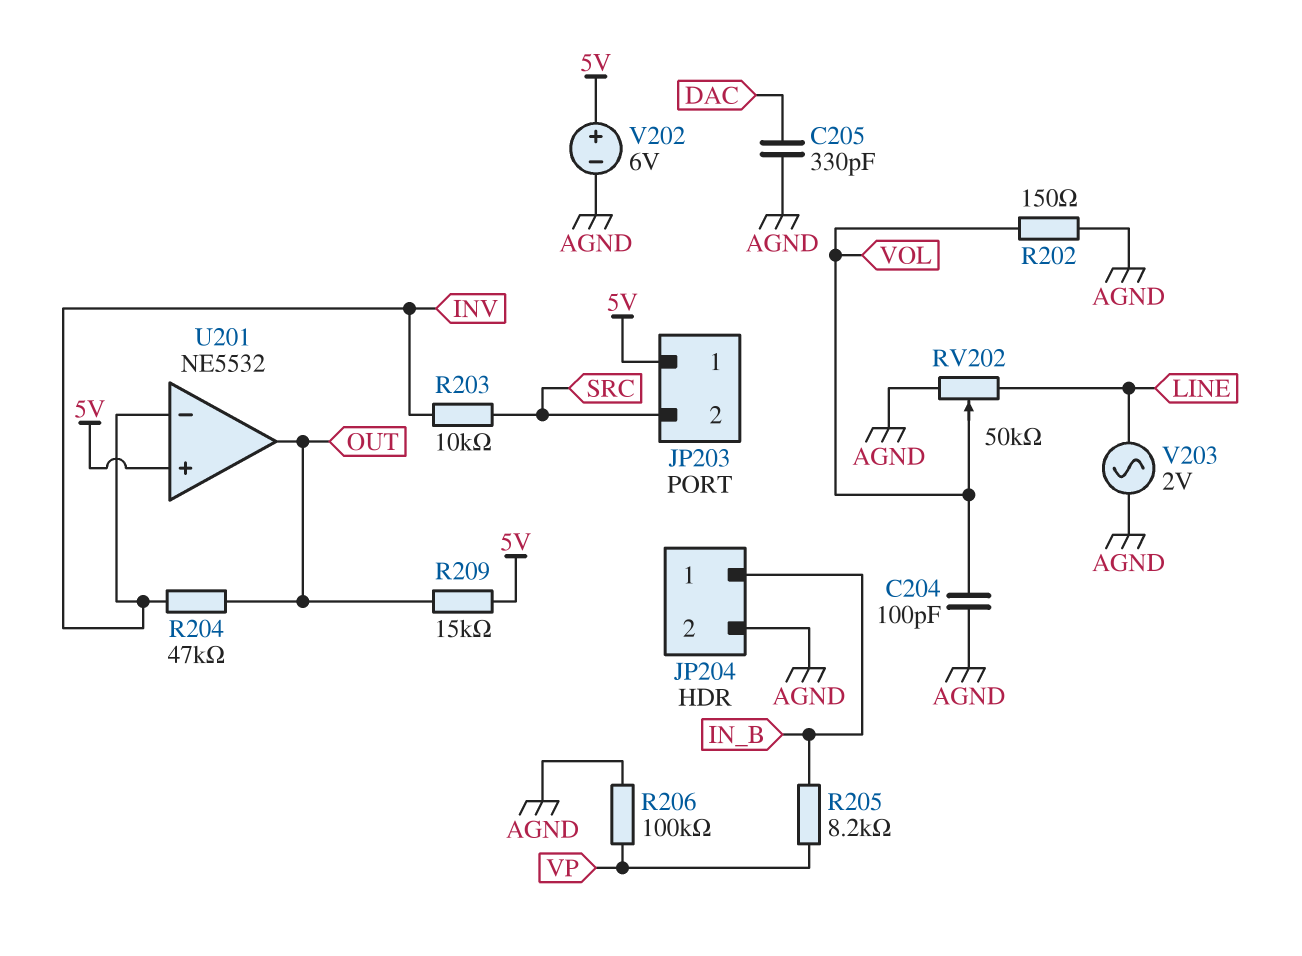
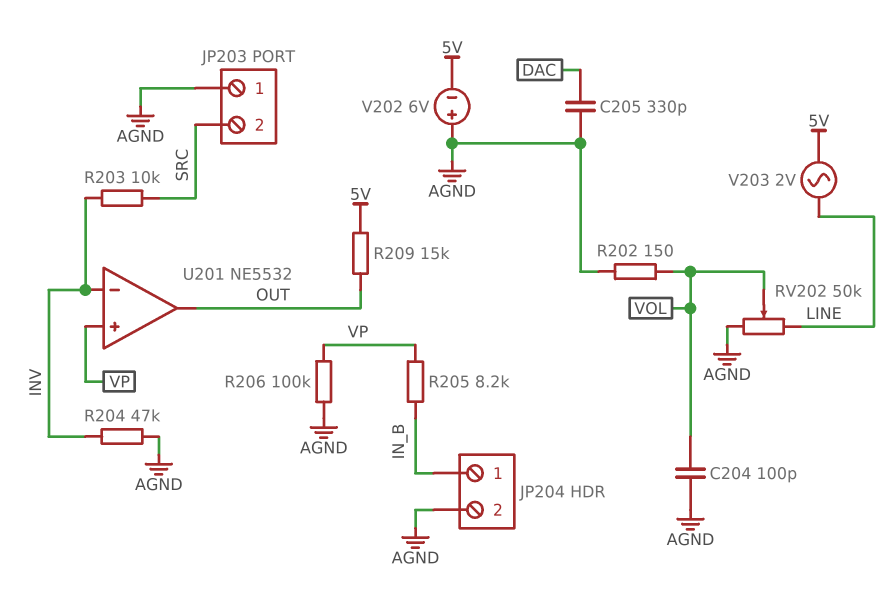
JP203 pin 1: 5V -> AGND
R204: 47k (INV, OUT) -> 47k (AGND, INV)
U201 pin in+: 5V -> VP
V202: 6V (plus 5V, minus AGND) -> 6V (plus AGND, minus 5V)
V203: AC 2V (AGND, LINE) -> AC 2V (5V, LINE)

